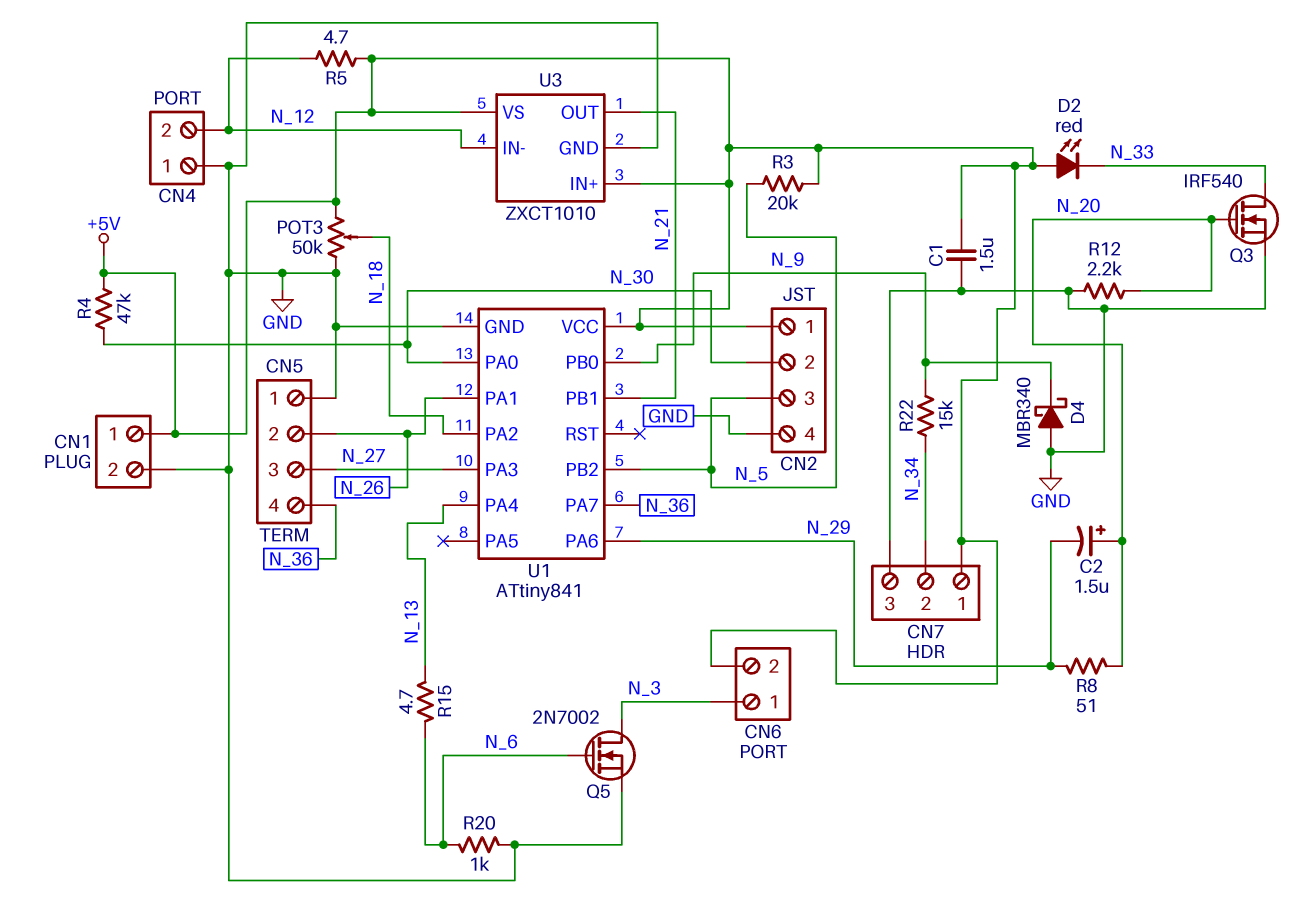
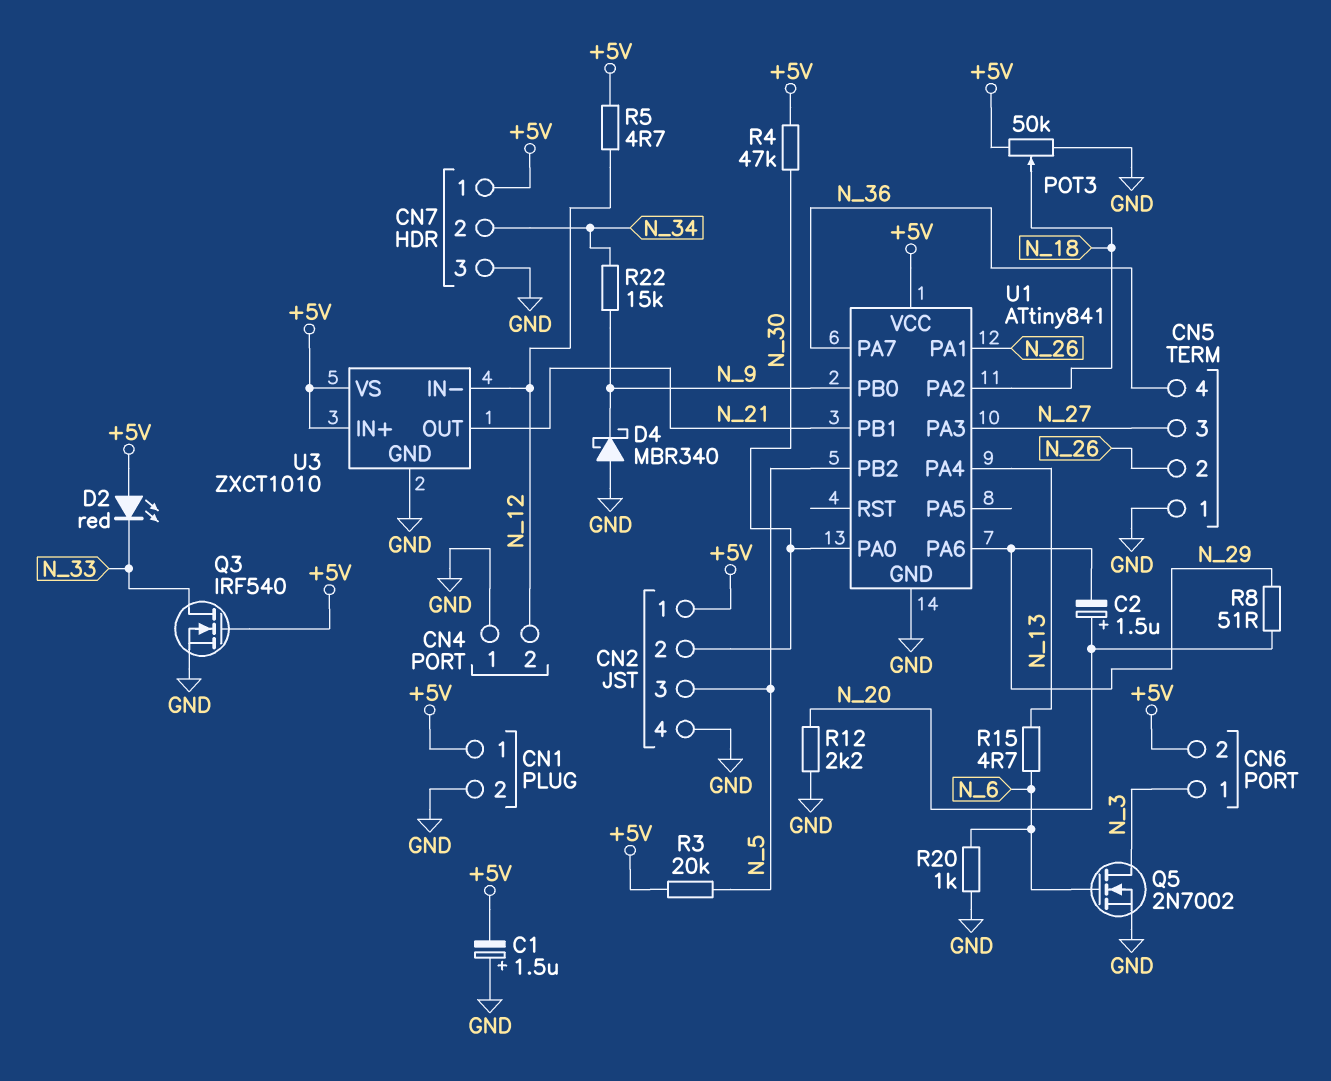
C1: 1.5uF (+5V, GND) -> 1.5uF (plus GND, minus +5V)
Q3: NMOS IRF540 (G N_20, D N_33, S GND) -> NMOS IRF540 (G +5V, D N_33, S GND)

